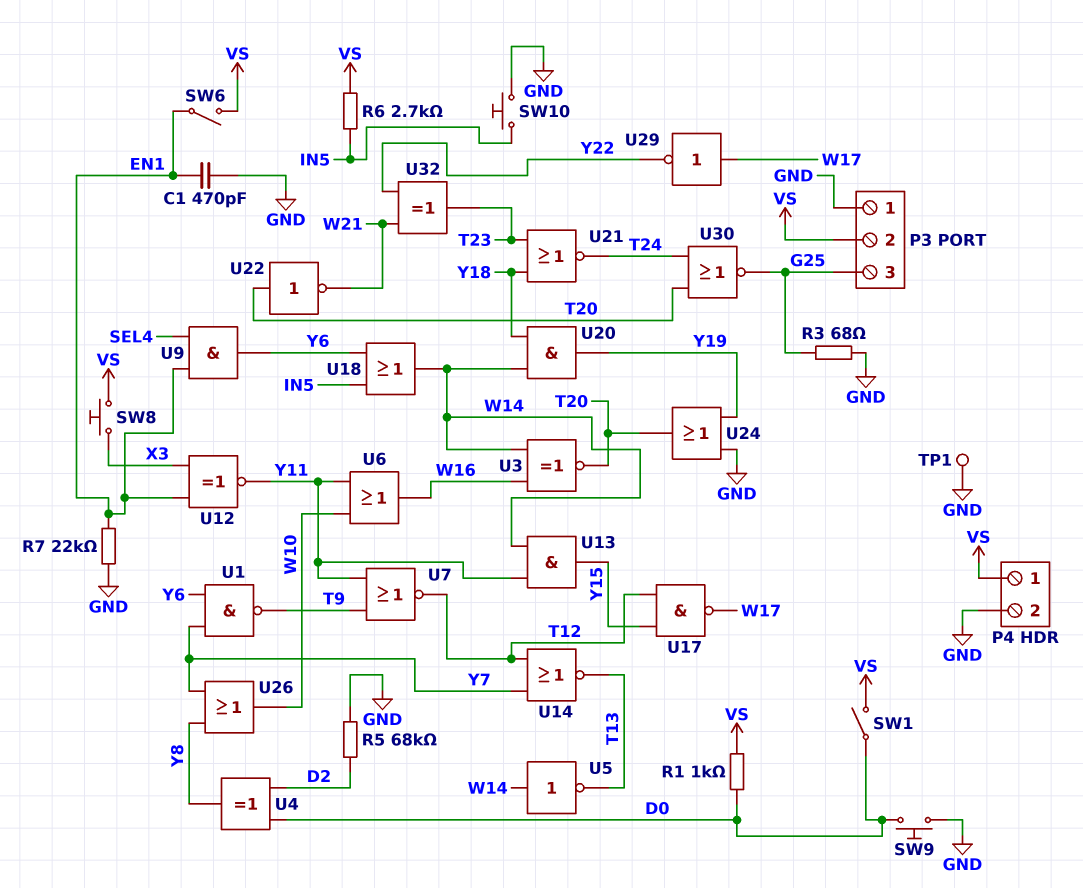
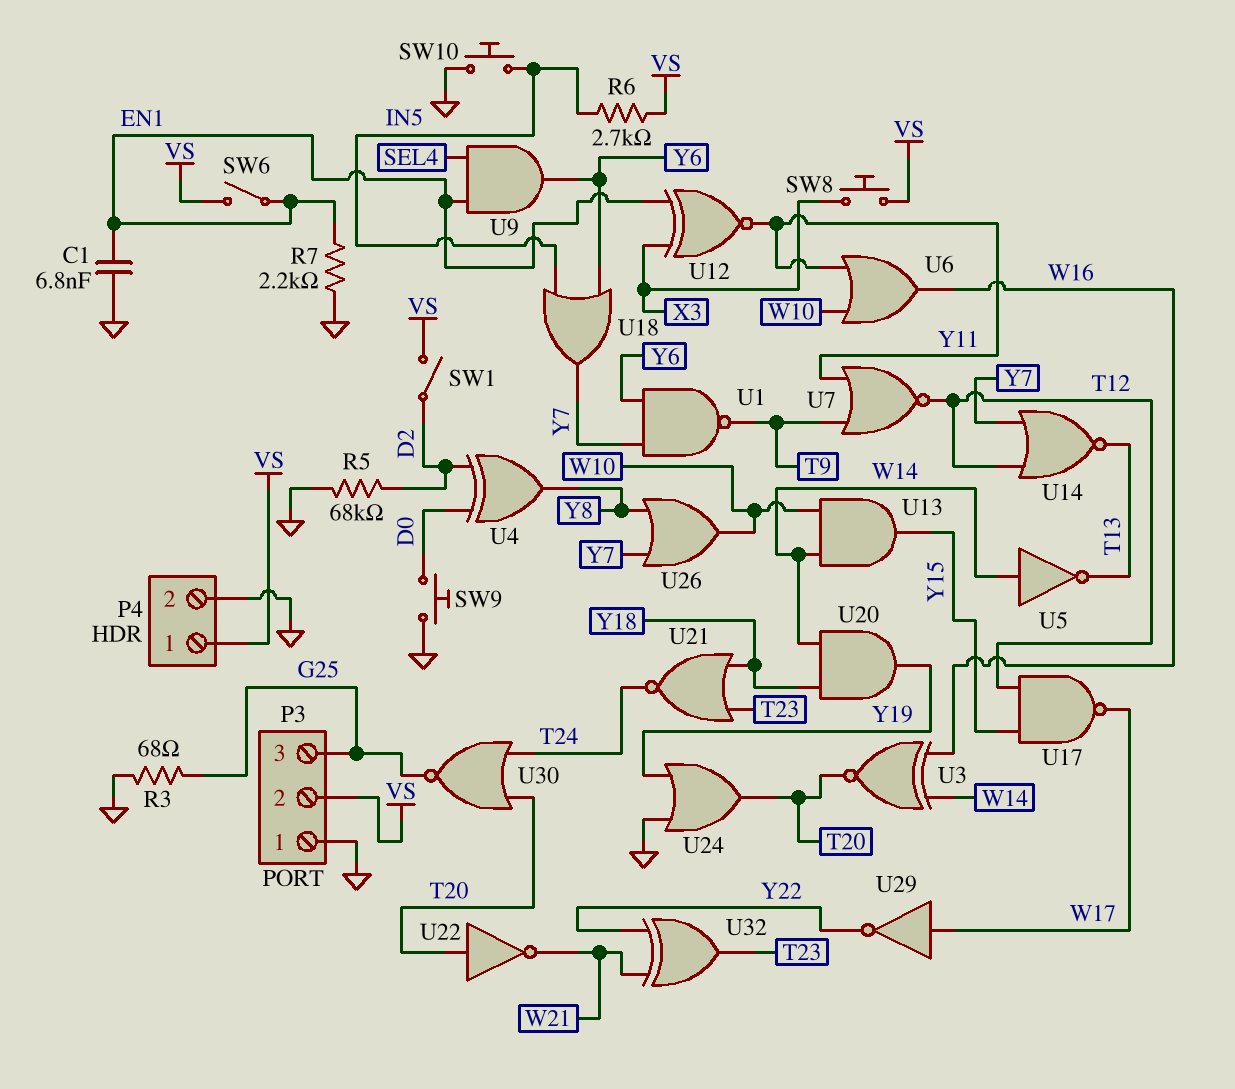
C1: 470pF (EN1, GND) -> 6.8nF (EN1, GND)
R1: 1k (D0, VS) -> none
R7: 22k (EN1, GND) -> 2.2k (EN1, GND)
SW1: switch (D0, VS) -> switch (D2, VS)
TP1: test point (GND) -> none
U13: AND (in W14, in Y11, out Y15) -> AND (in W10, in W14, out Y15)
U18: OR (in IN5, in Y6, out W14) -> OR (in IN5, in Y6, out Y7)

